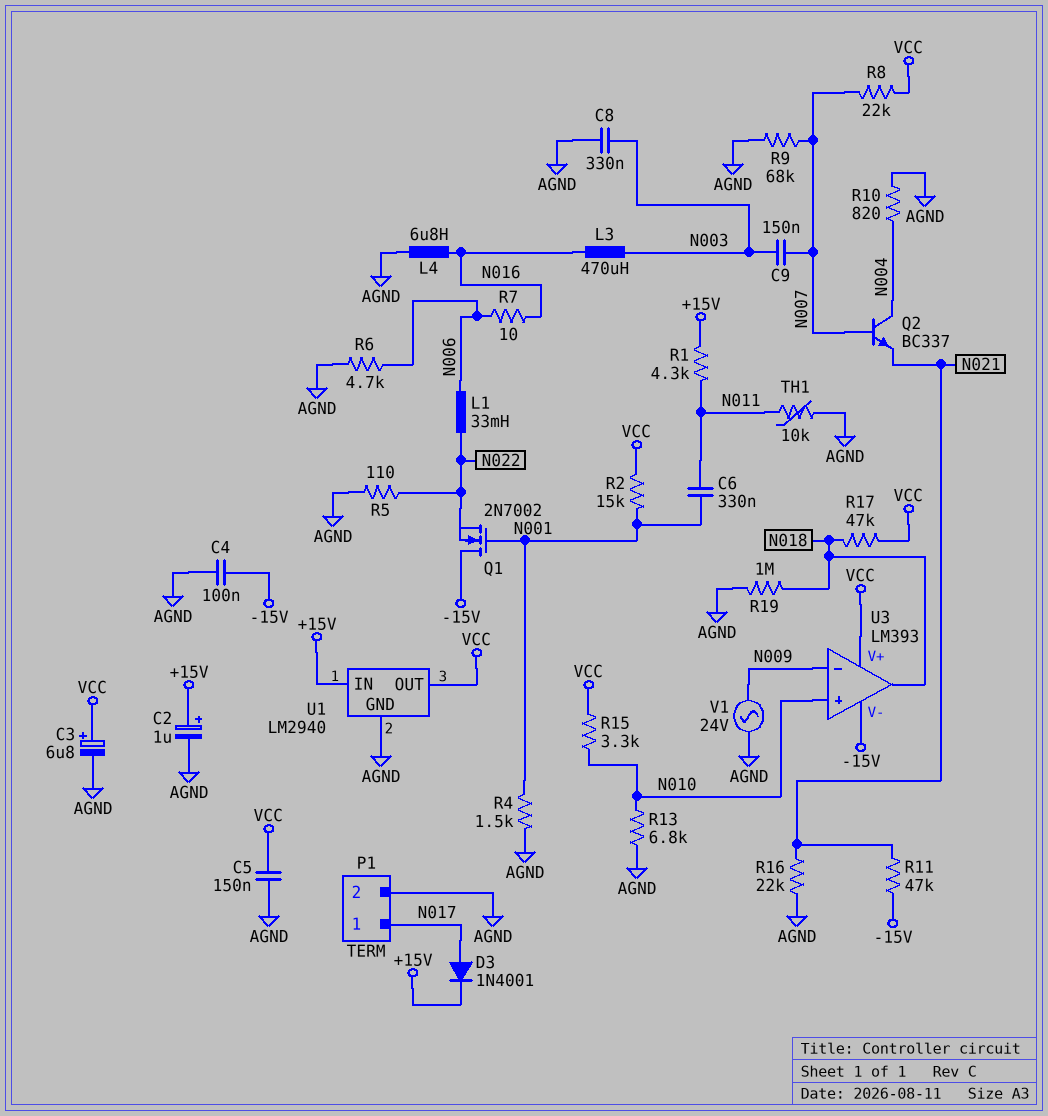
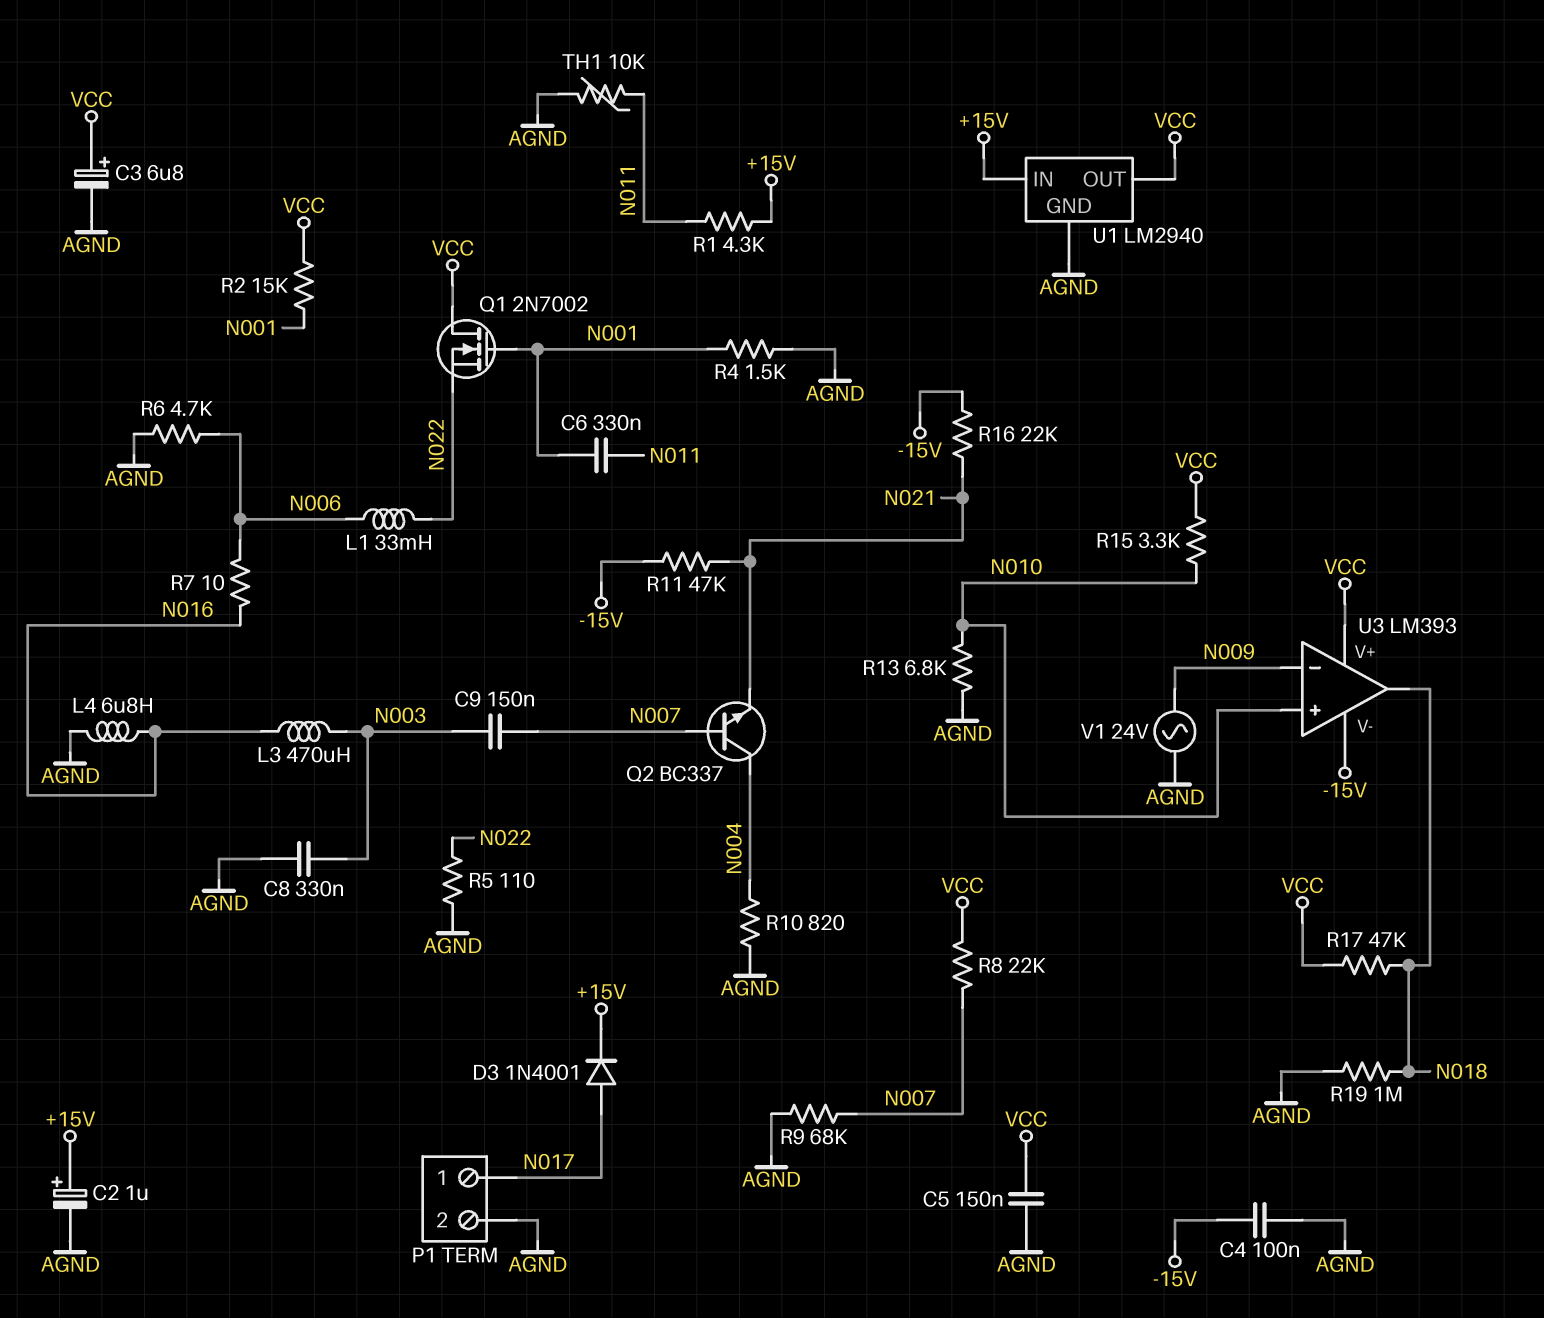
Q1: NMOS 2N7002 (G N001, D -15V, S N022) -> NMOS 2N7002 (G N001, D VCC, S N022)
R16: 22k (AGND, N021) -> 22k (-15V, N021)

